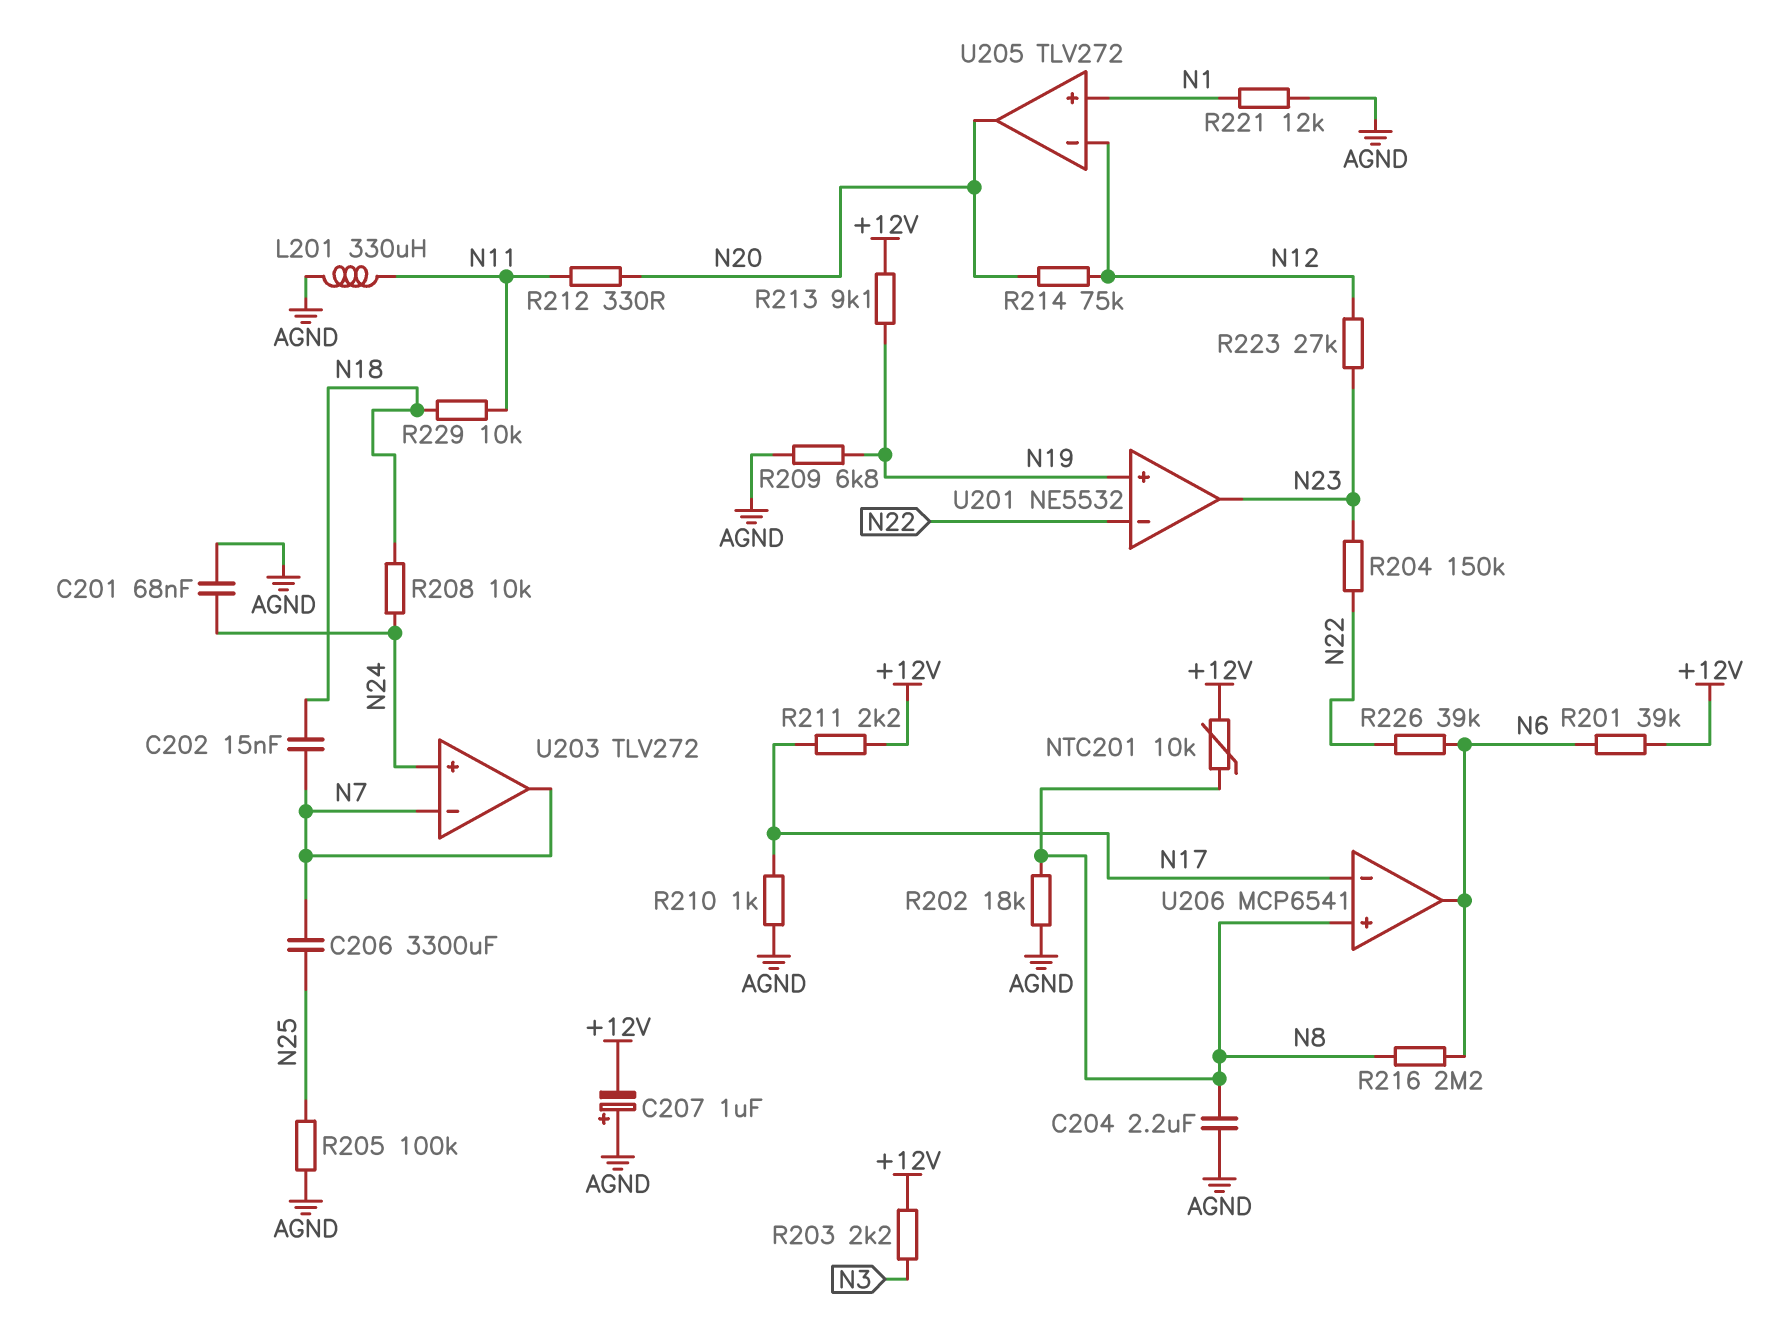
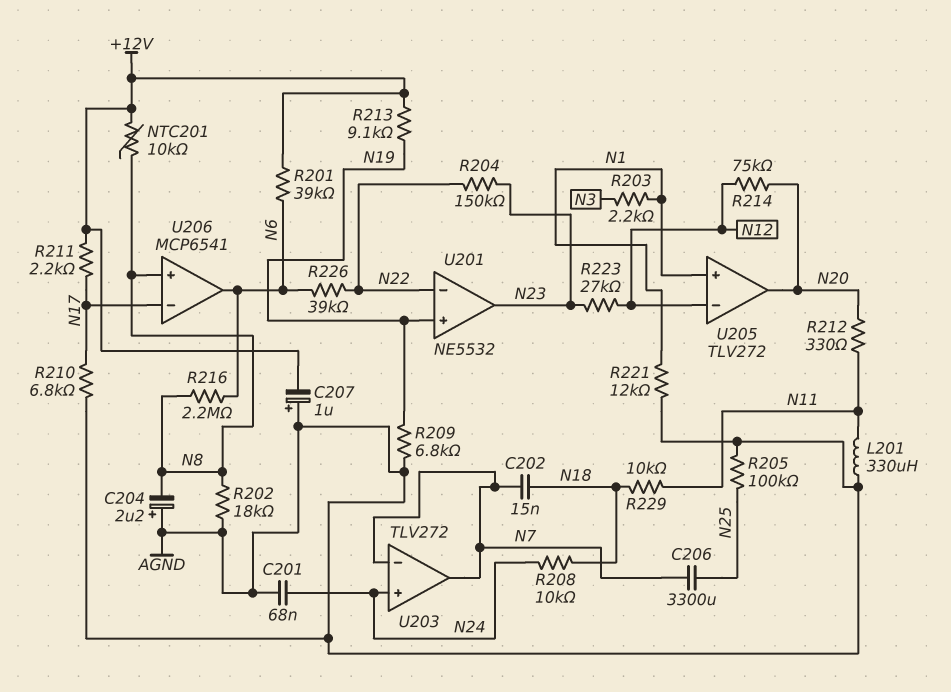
C204: 2.2uF (AGND, N8) -> 2.2uF (plus AGND, minus N8)
R203: 2.2k (+12V, N3) -> 2.2k (N1, N3)
R210: 1k (AGND, N17) -> 6.8k (AGND, N17)

